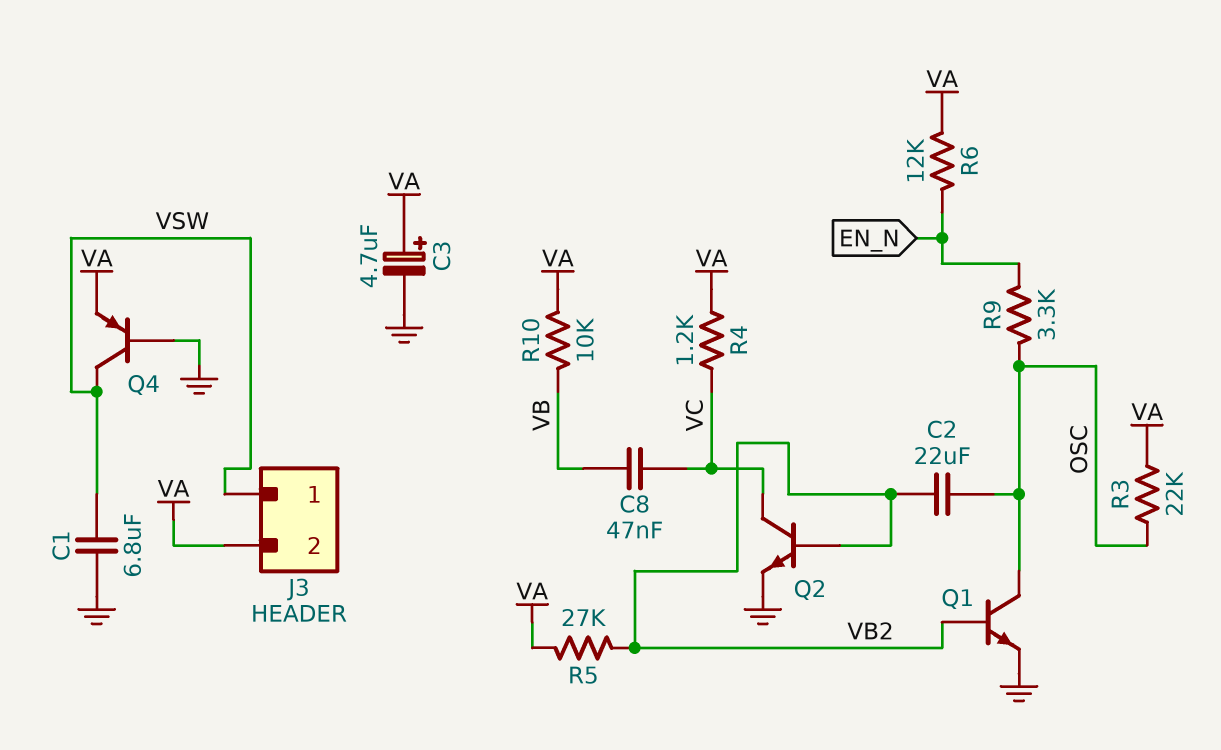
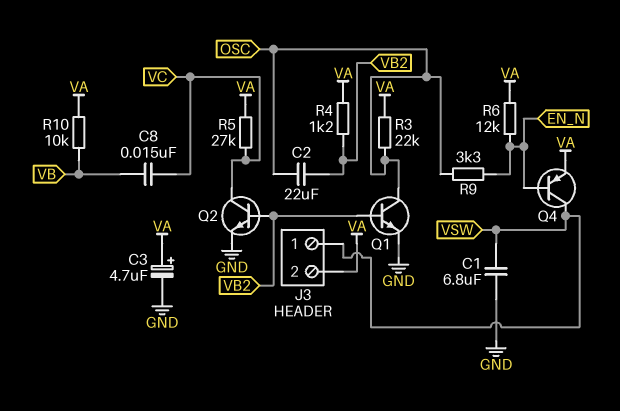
C8: 47nF (VB, VC) -> 15nF (VB, VC)
Q4: PNP (B GND, C VSW, E VA) -> PNP (B EN_N, C VSW, E VA)
R4: 1.2k (VA, VC) -> 1.2k (VA, VB2)
R5: 27k (VA, VB2) -> 27k (VA, VC)

